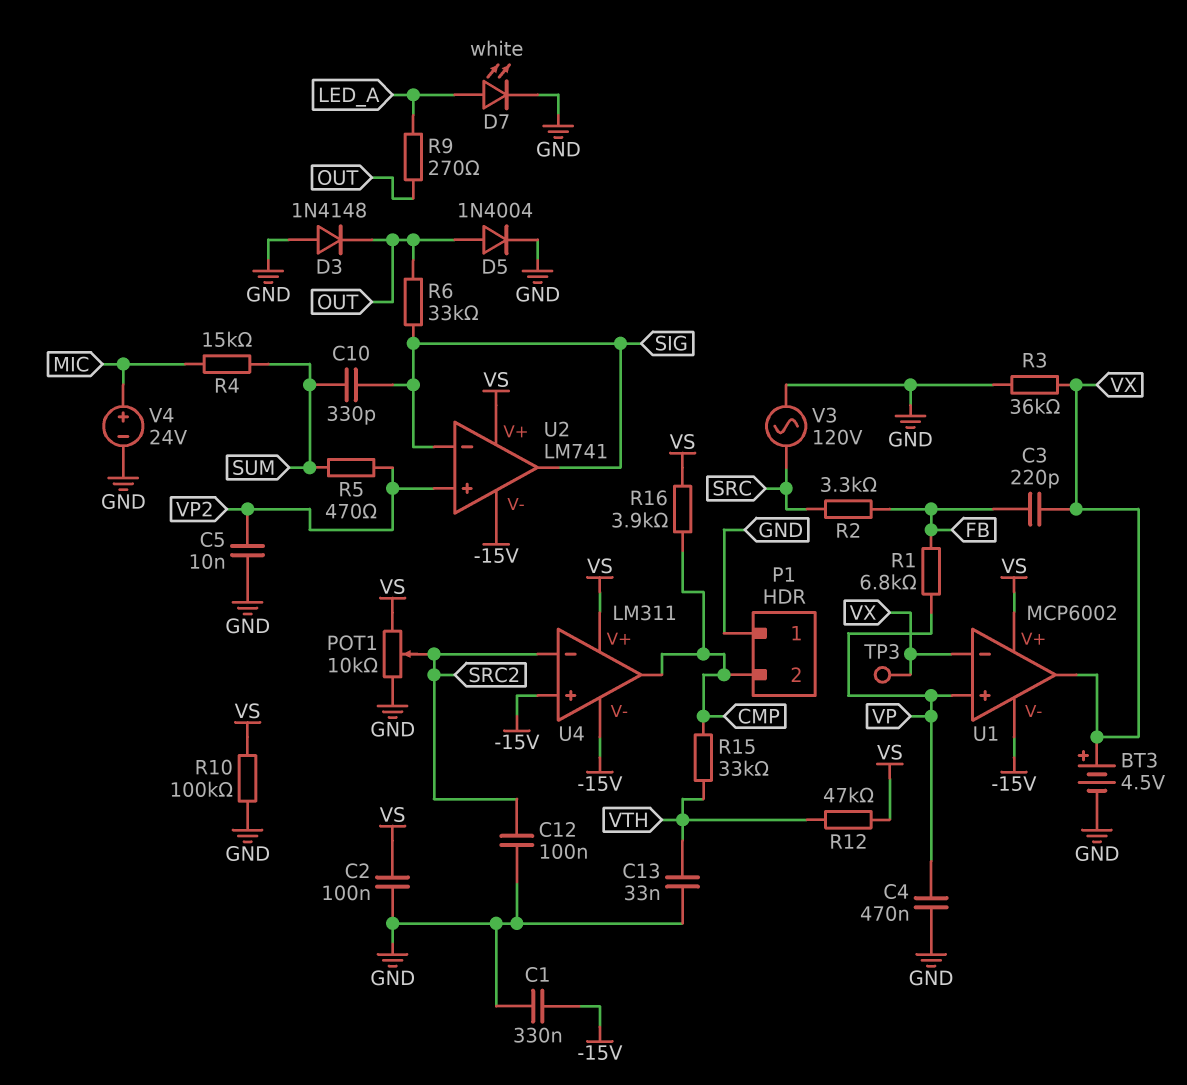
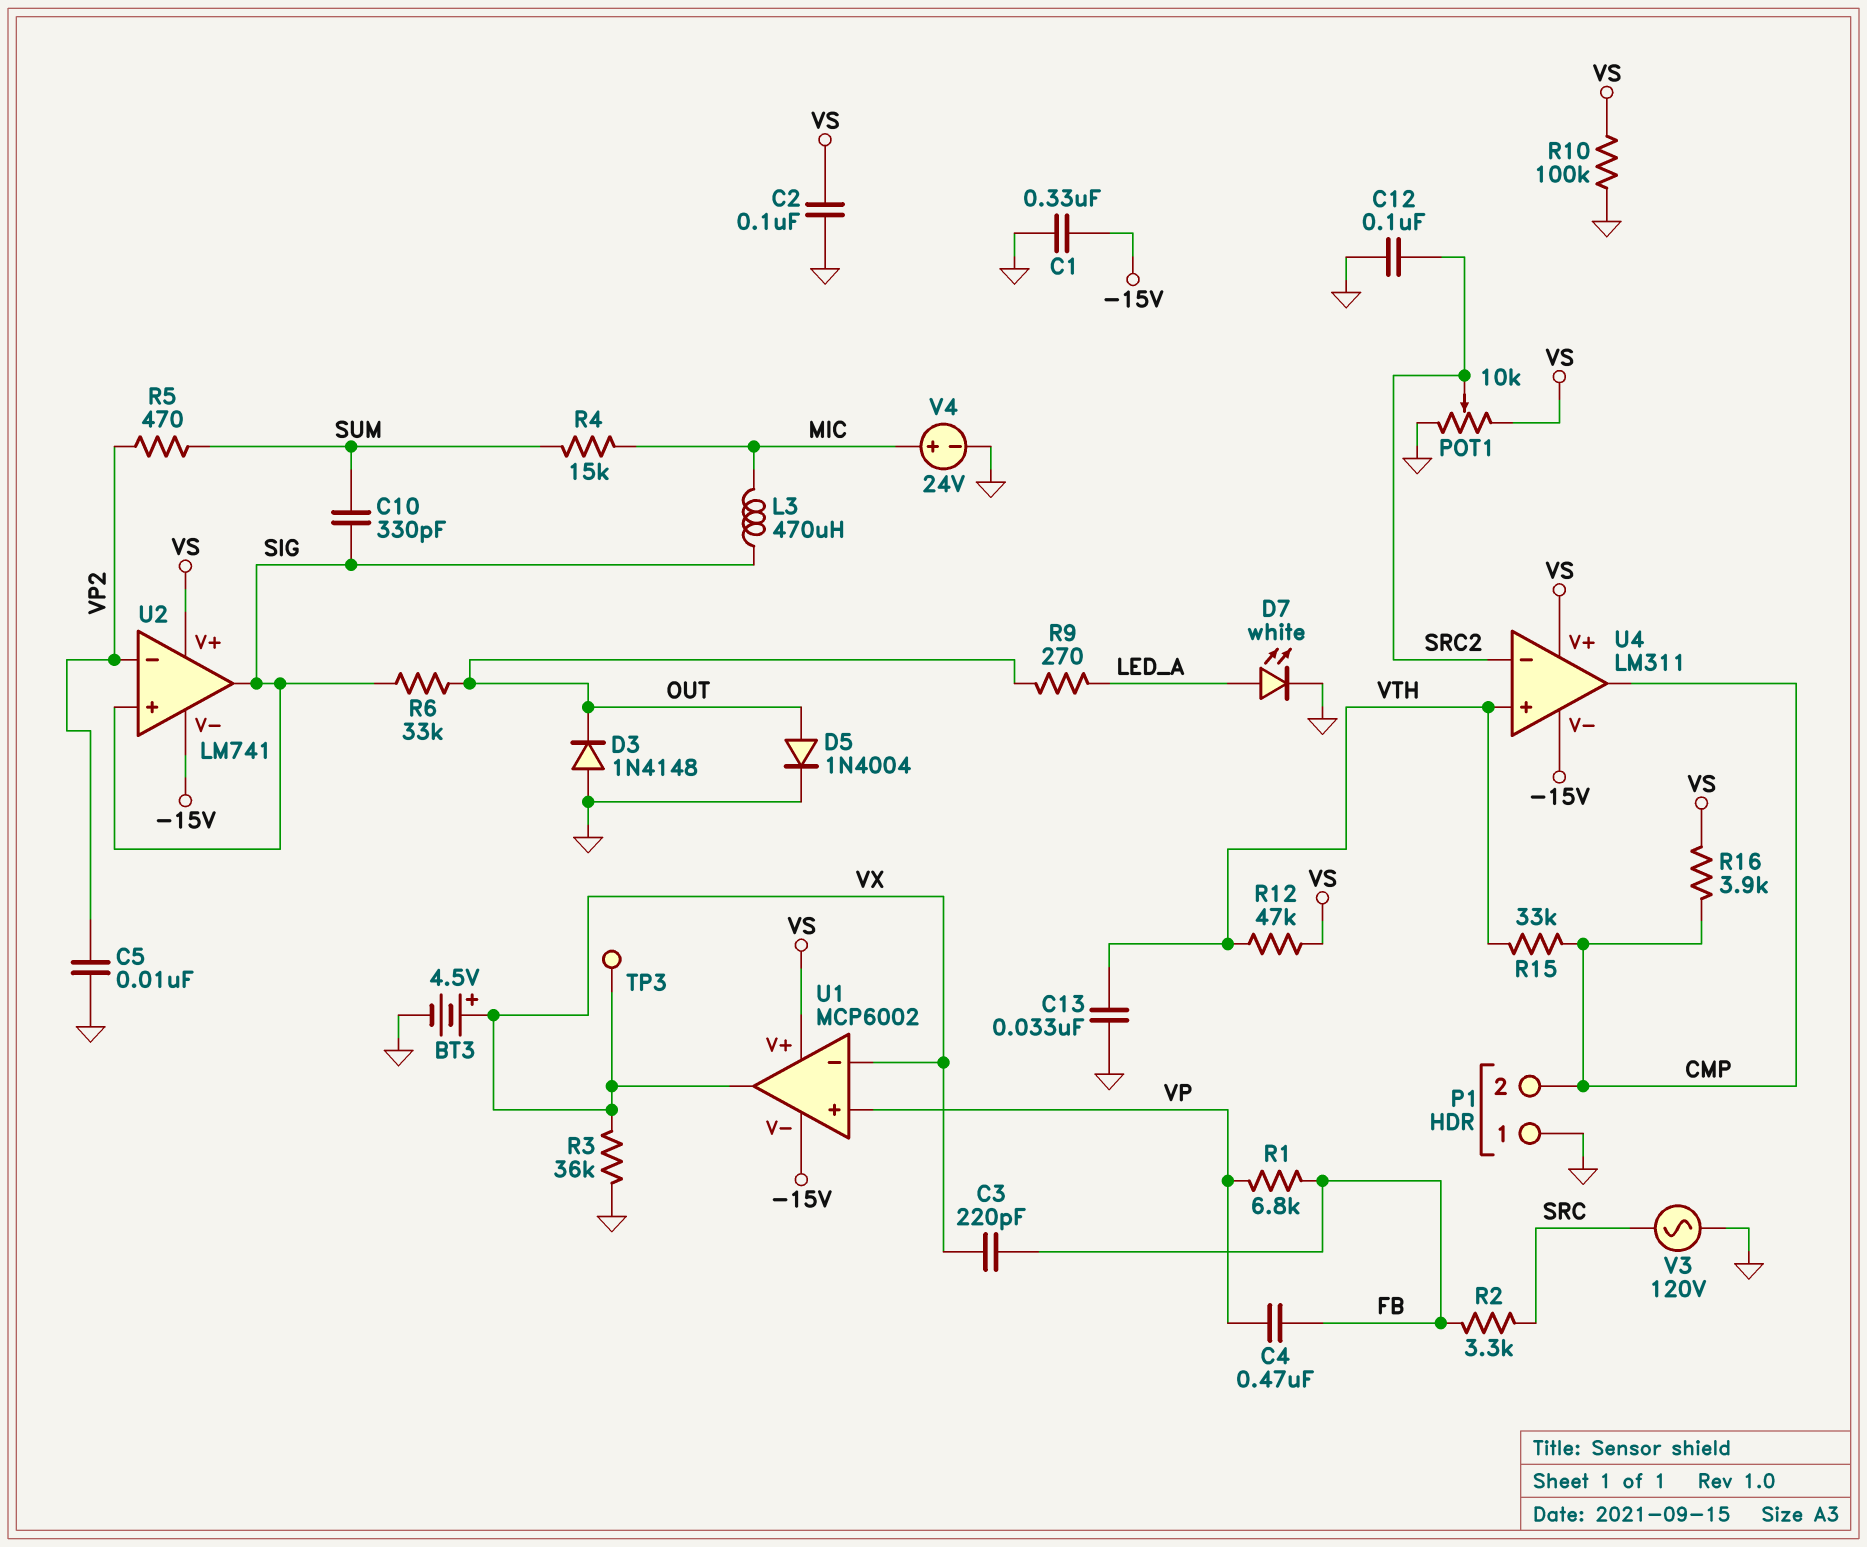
C4: 470nF (GND, VP) -> 470nF (FB, VP)
L3: none -> 470uH (MIC, SIG)
U2 pin in+: VP2 -> SIG
U2 pin in-: SIG -> VP2
U4 pin in+: -15V -> VTH

